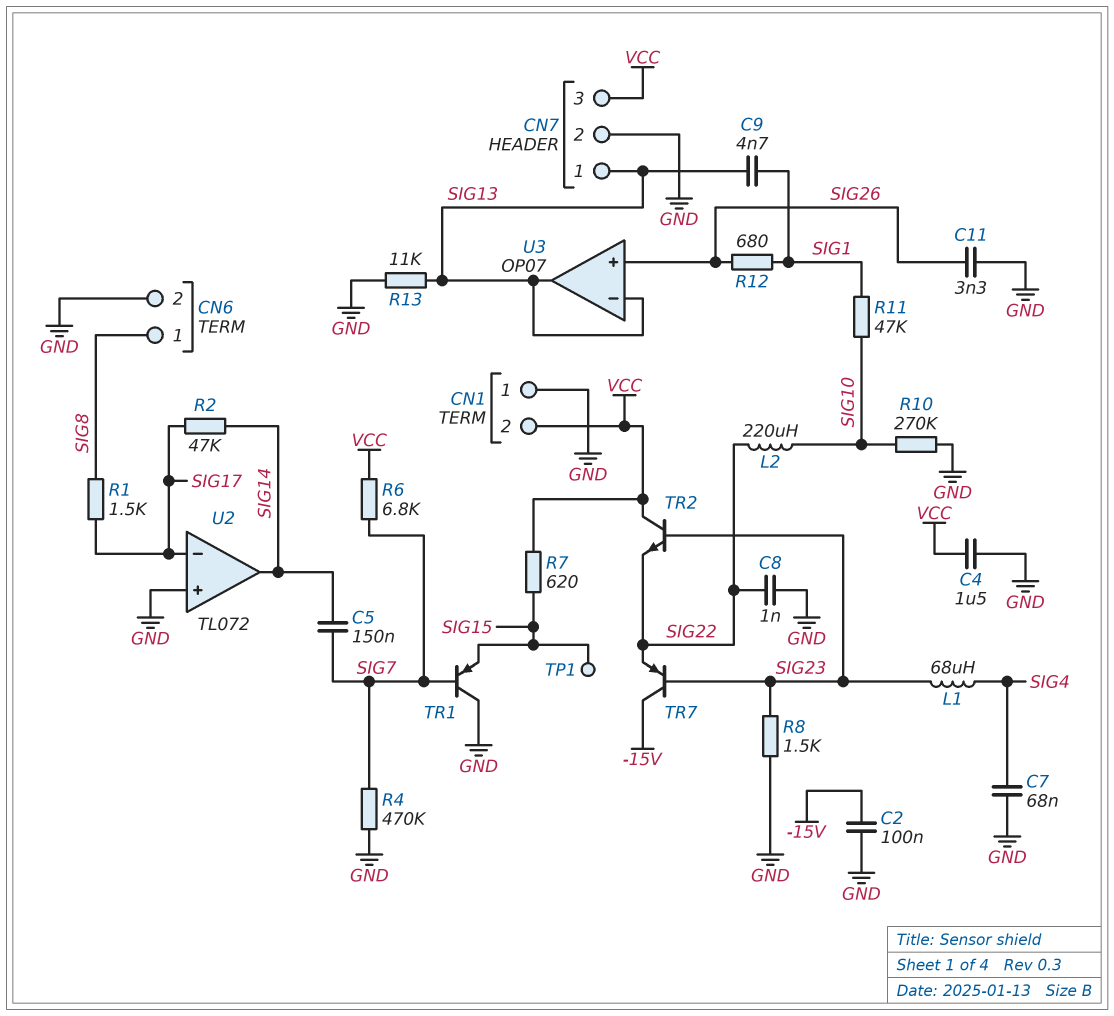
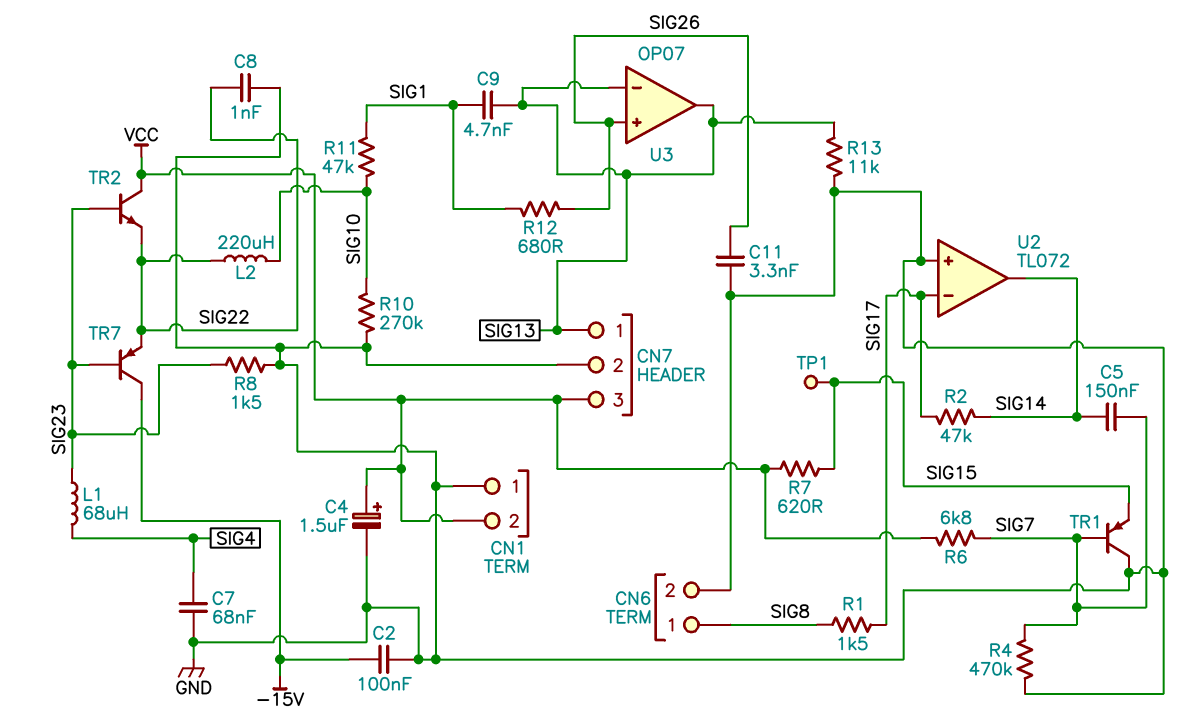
C4: 1.5uF (GND, VCC) -> 1.5uF (plus VCC, minus GND)

